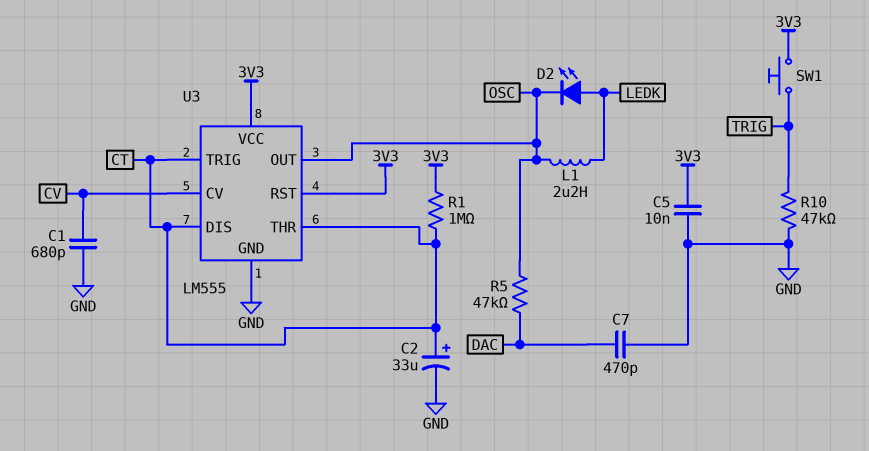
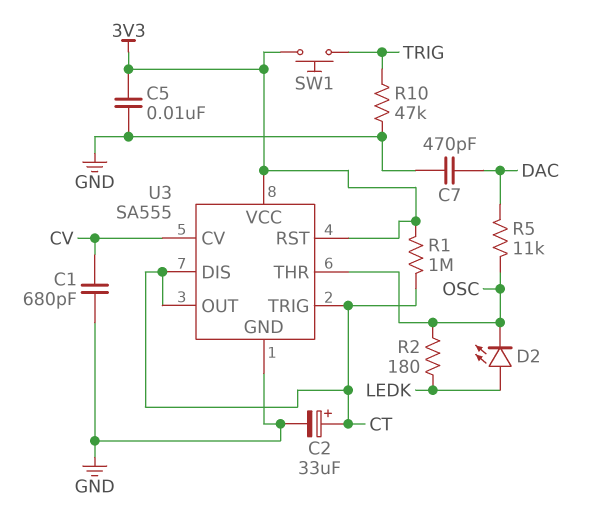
L1: 2.2uH (LEDK, OSC) -> none
R2: none -> 180 (LEDK, OSC)
R5: 47k (DAC, OSC) -> 11k (DAC, OSC)
U3: LM555 -> SA555
U3 pin OUT: OSC -> CT
U3 pin THR: CT -> OSC

